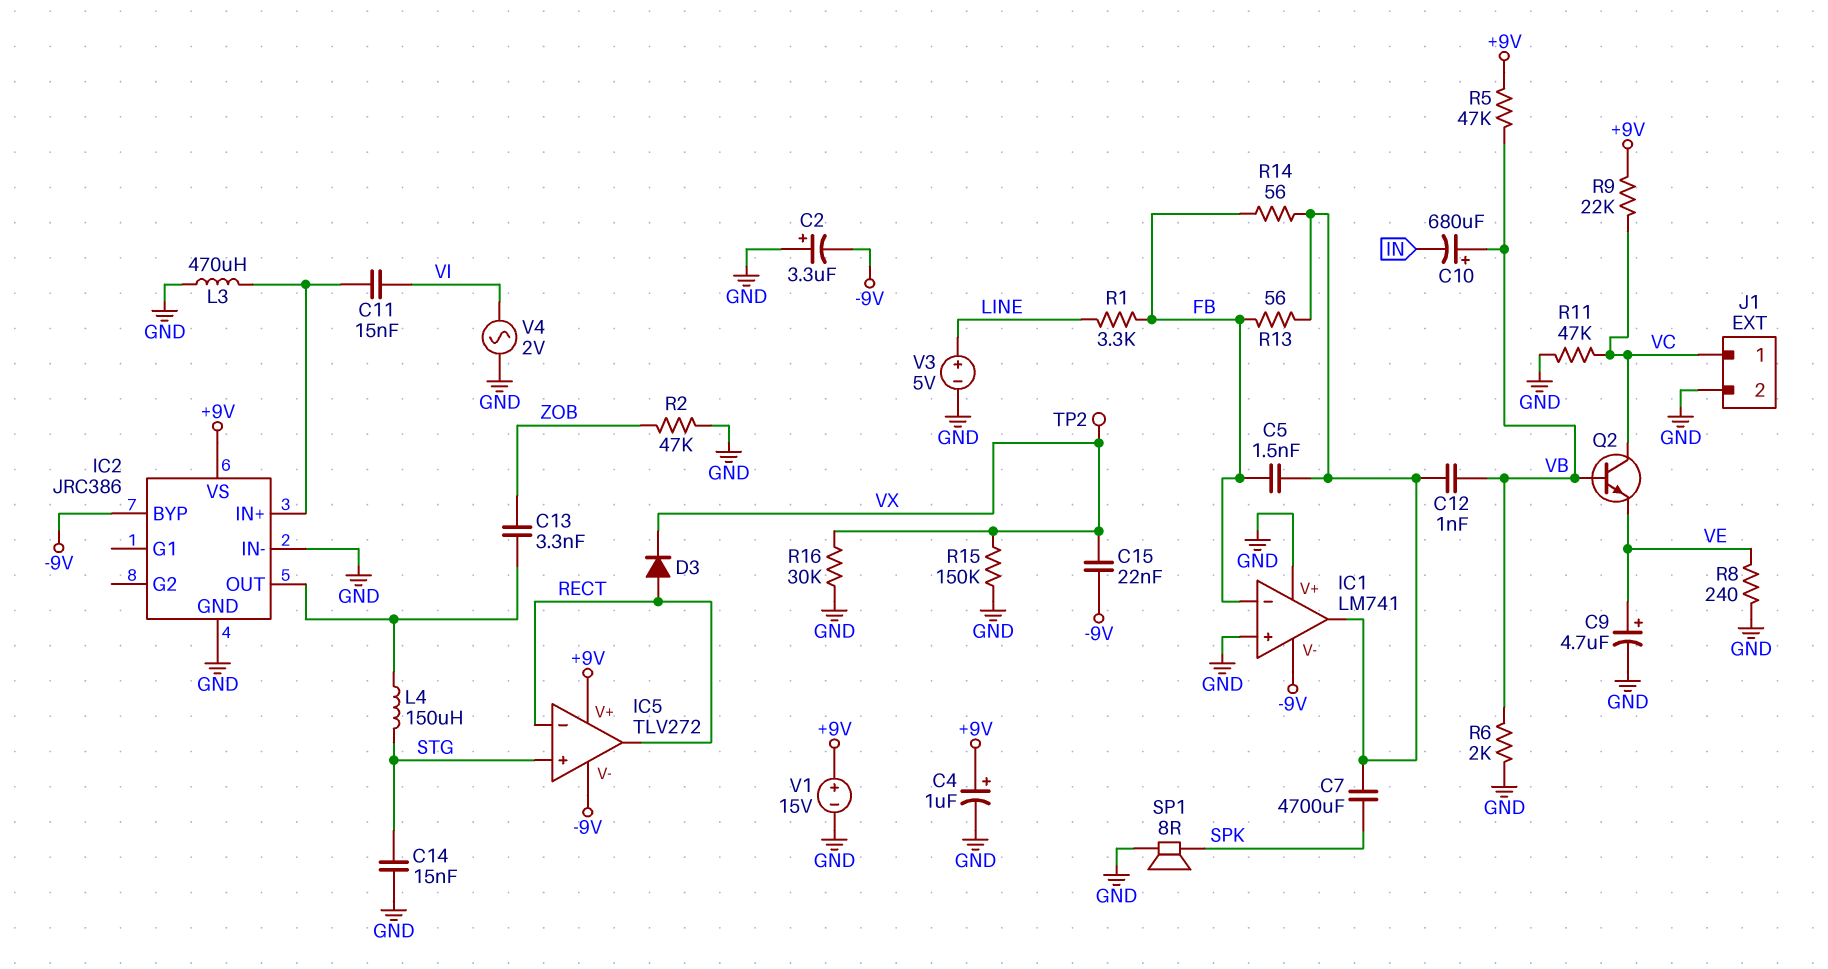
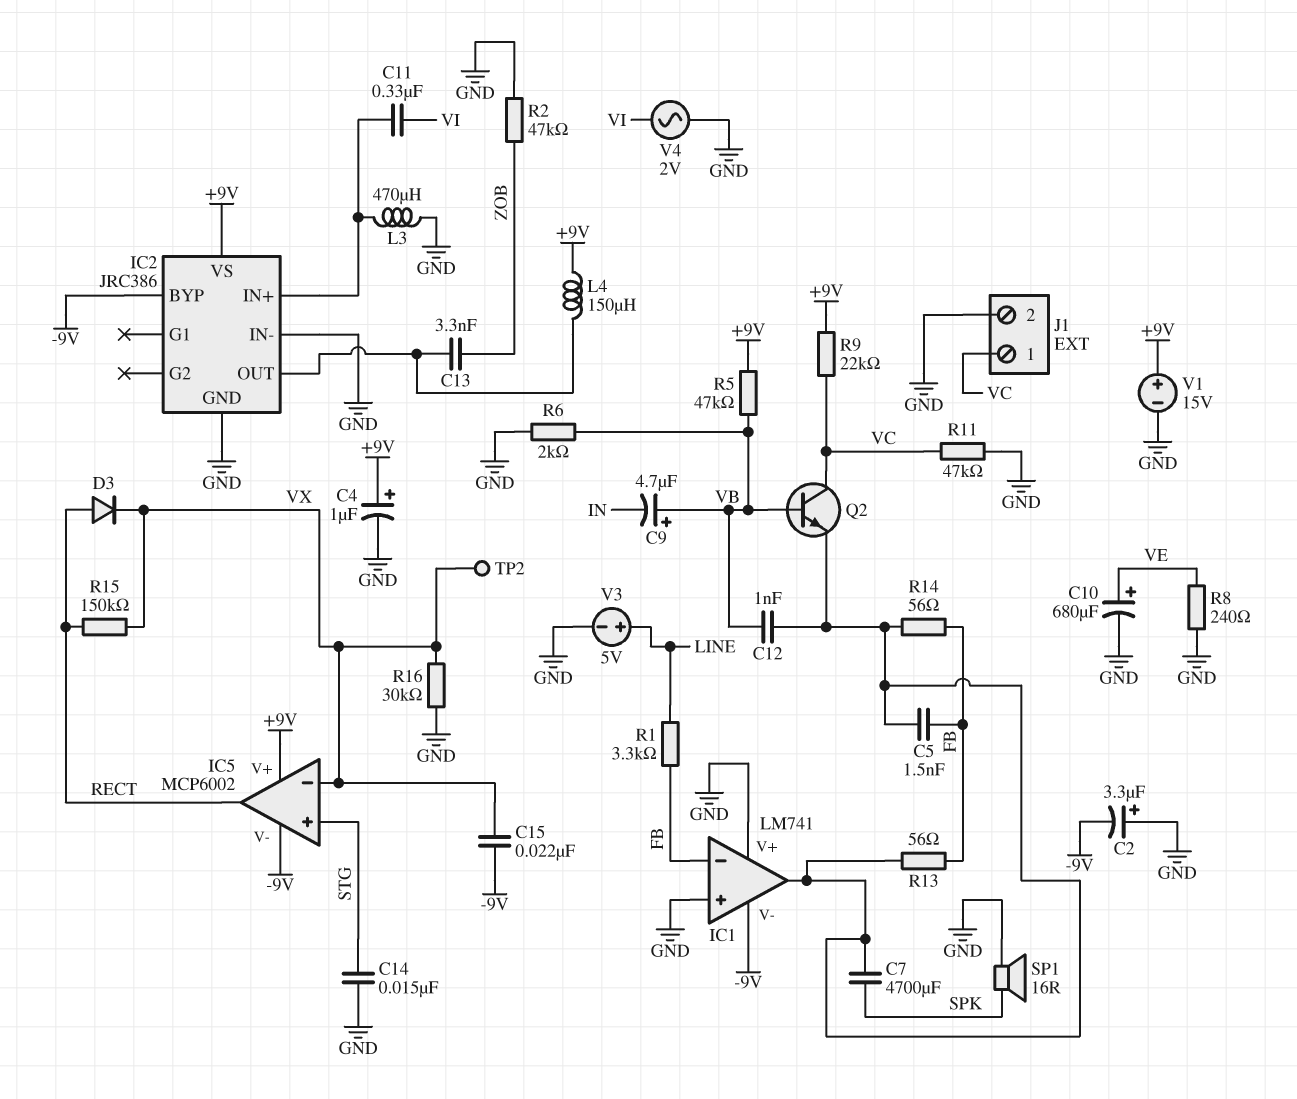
C9: 4.7uF (plus VE, minus GND) -> 4.7uF (plus VB, minus IN)
C10: 680uF (plus VB, minus IN) -> 680uF (plus VE, minus GND)
C11: 15nF (IC2/IN+, VI) -> 330nF (IC2/IN+, VI)
IC5: TLV272 -> MCP6002
IC5 pin in-: RECT -> VX
L4: 150uH (IC2/OUT, STG) -> 150uH (+9V, IC2/OUT)
Q2: NPN (B VB, C VC, E VE) -> NPN (B VB, C VC, E IC1/out)
R15: 150k (GND, VX) -> 150k (RECT, VX)
SP1: speaker 8R (GND, SPK) -> speaker 16R (GND, SPK)

